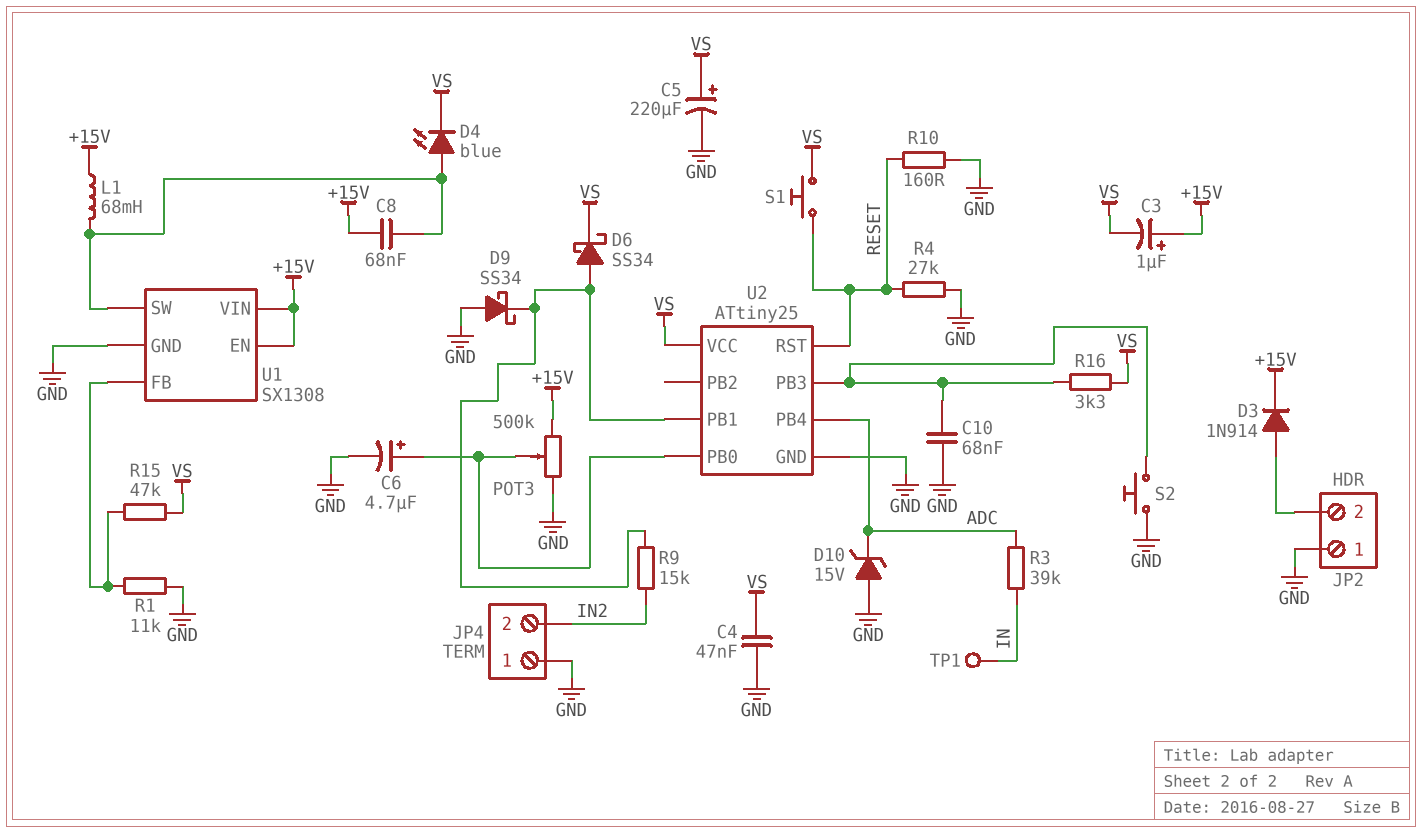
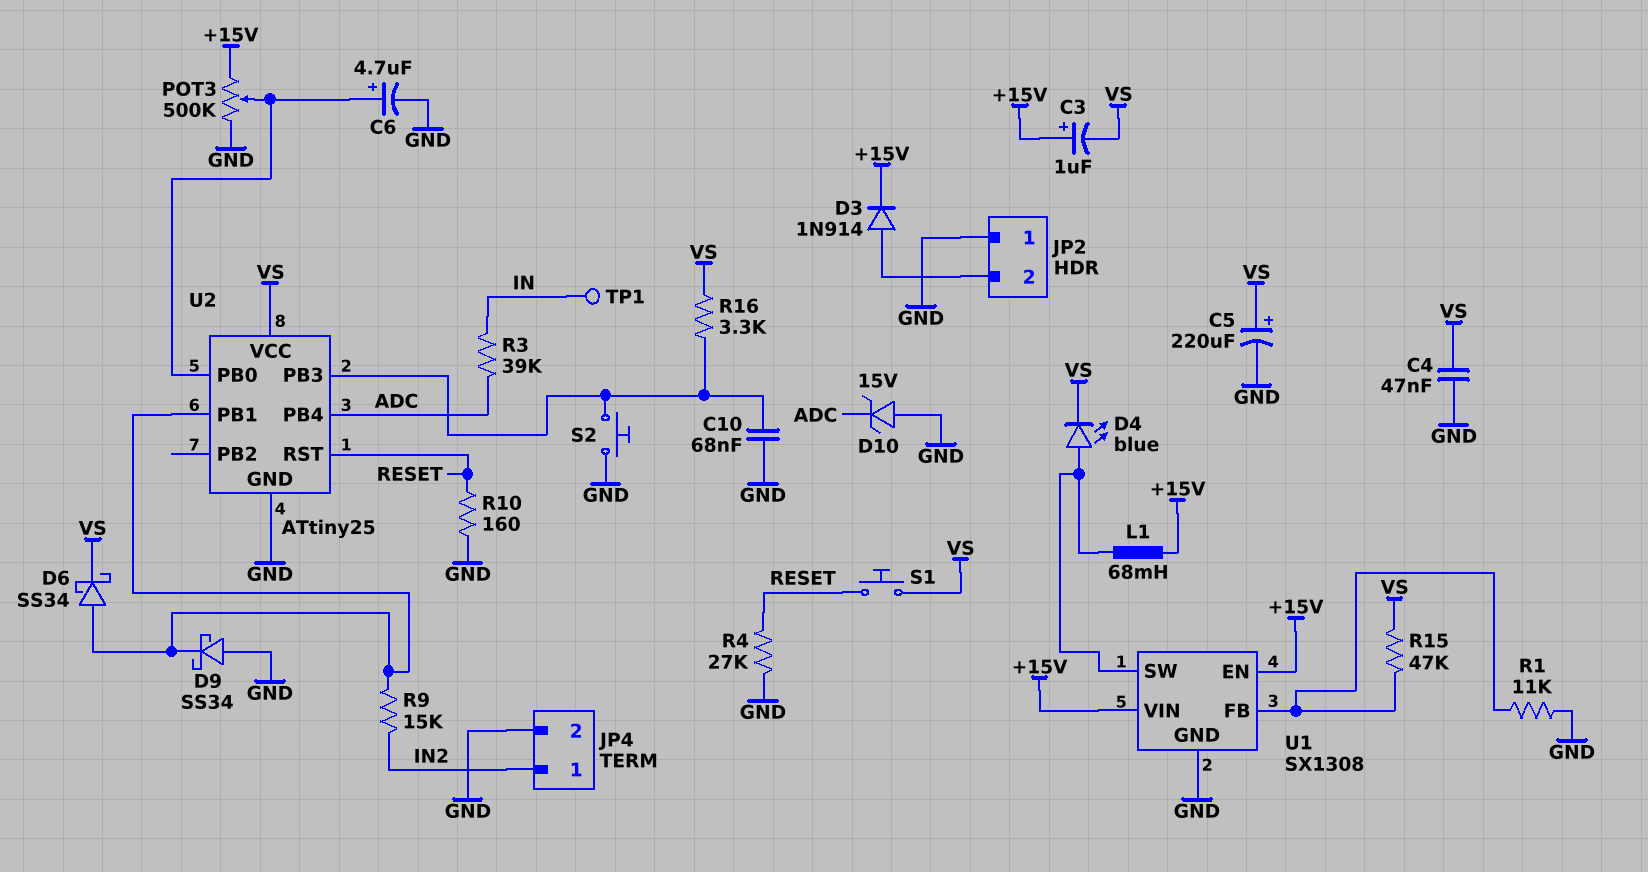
C8: 68nF (+15V, U1/SW) -> none
JP4 pin 1: GND -> IN2
JP4 pin 2: IN2 -> GND

